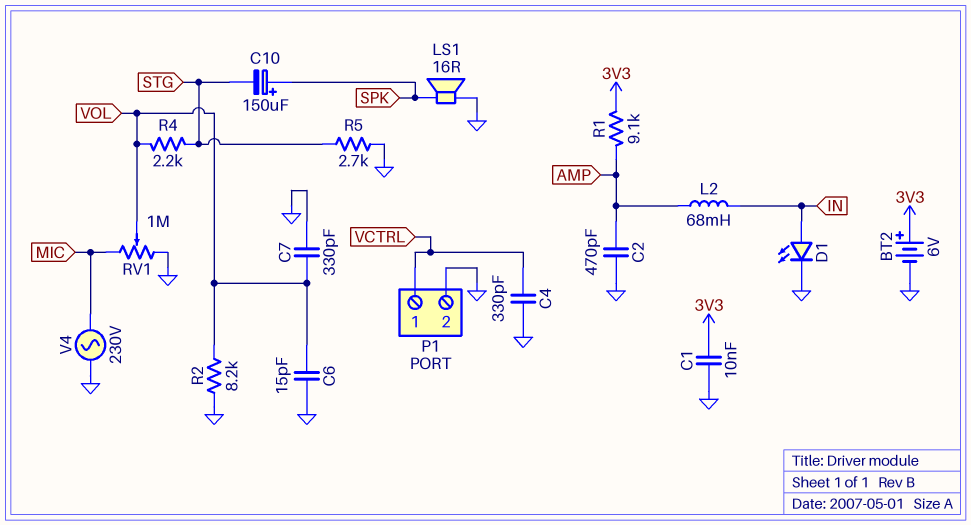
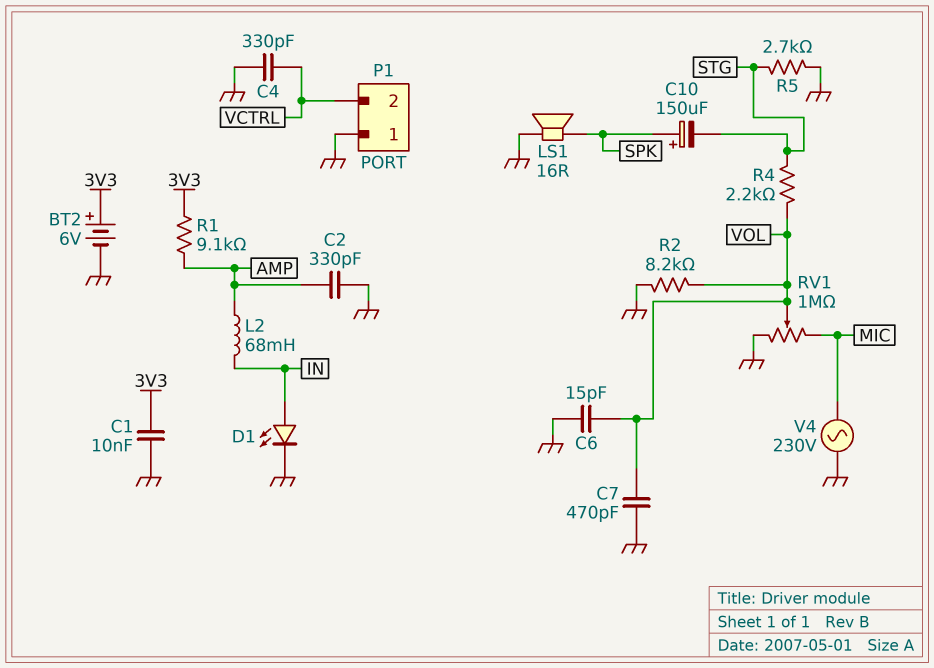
C2: 470pF (AMP, GND) -> 330pF (AMP, GND)
C7: 330pF (GND, VOL) -> 470pF (GND, VOL)
P1 pin 1: VCTRL -> GND
P1 pin 2: GND -> VCTRL

